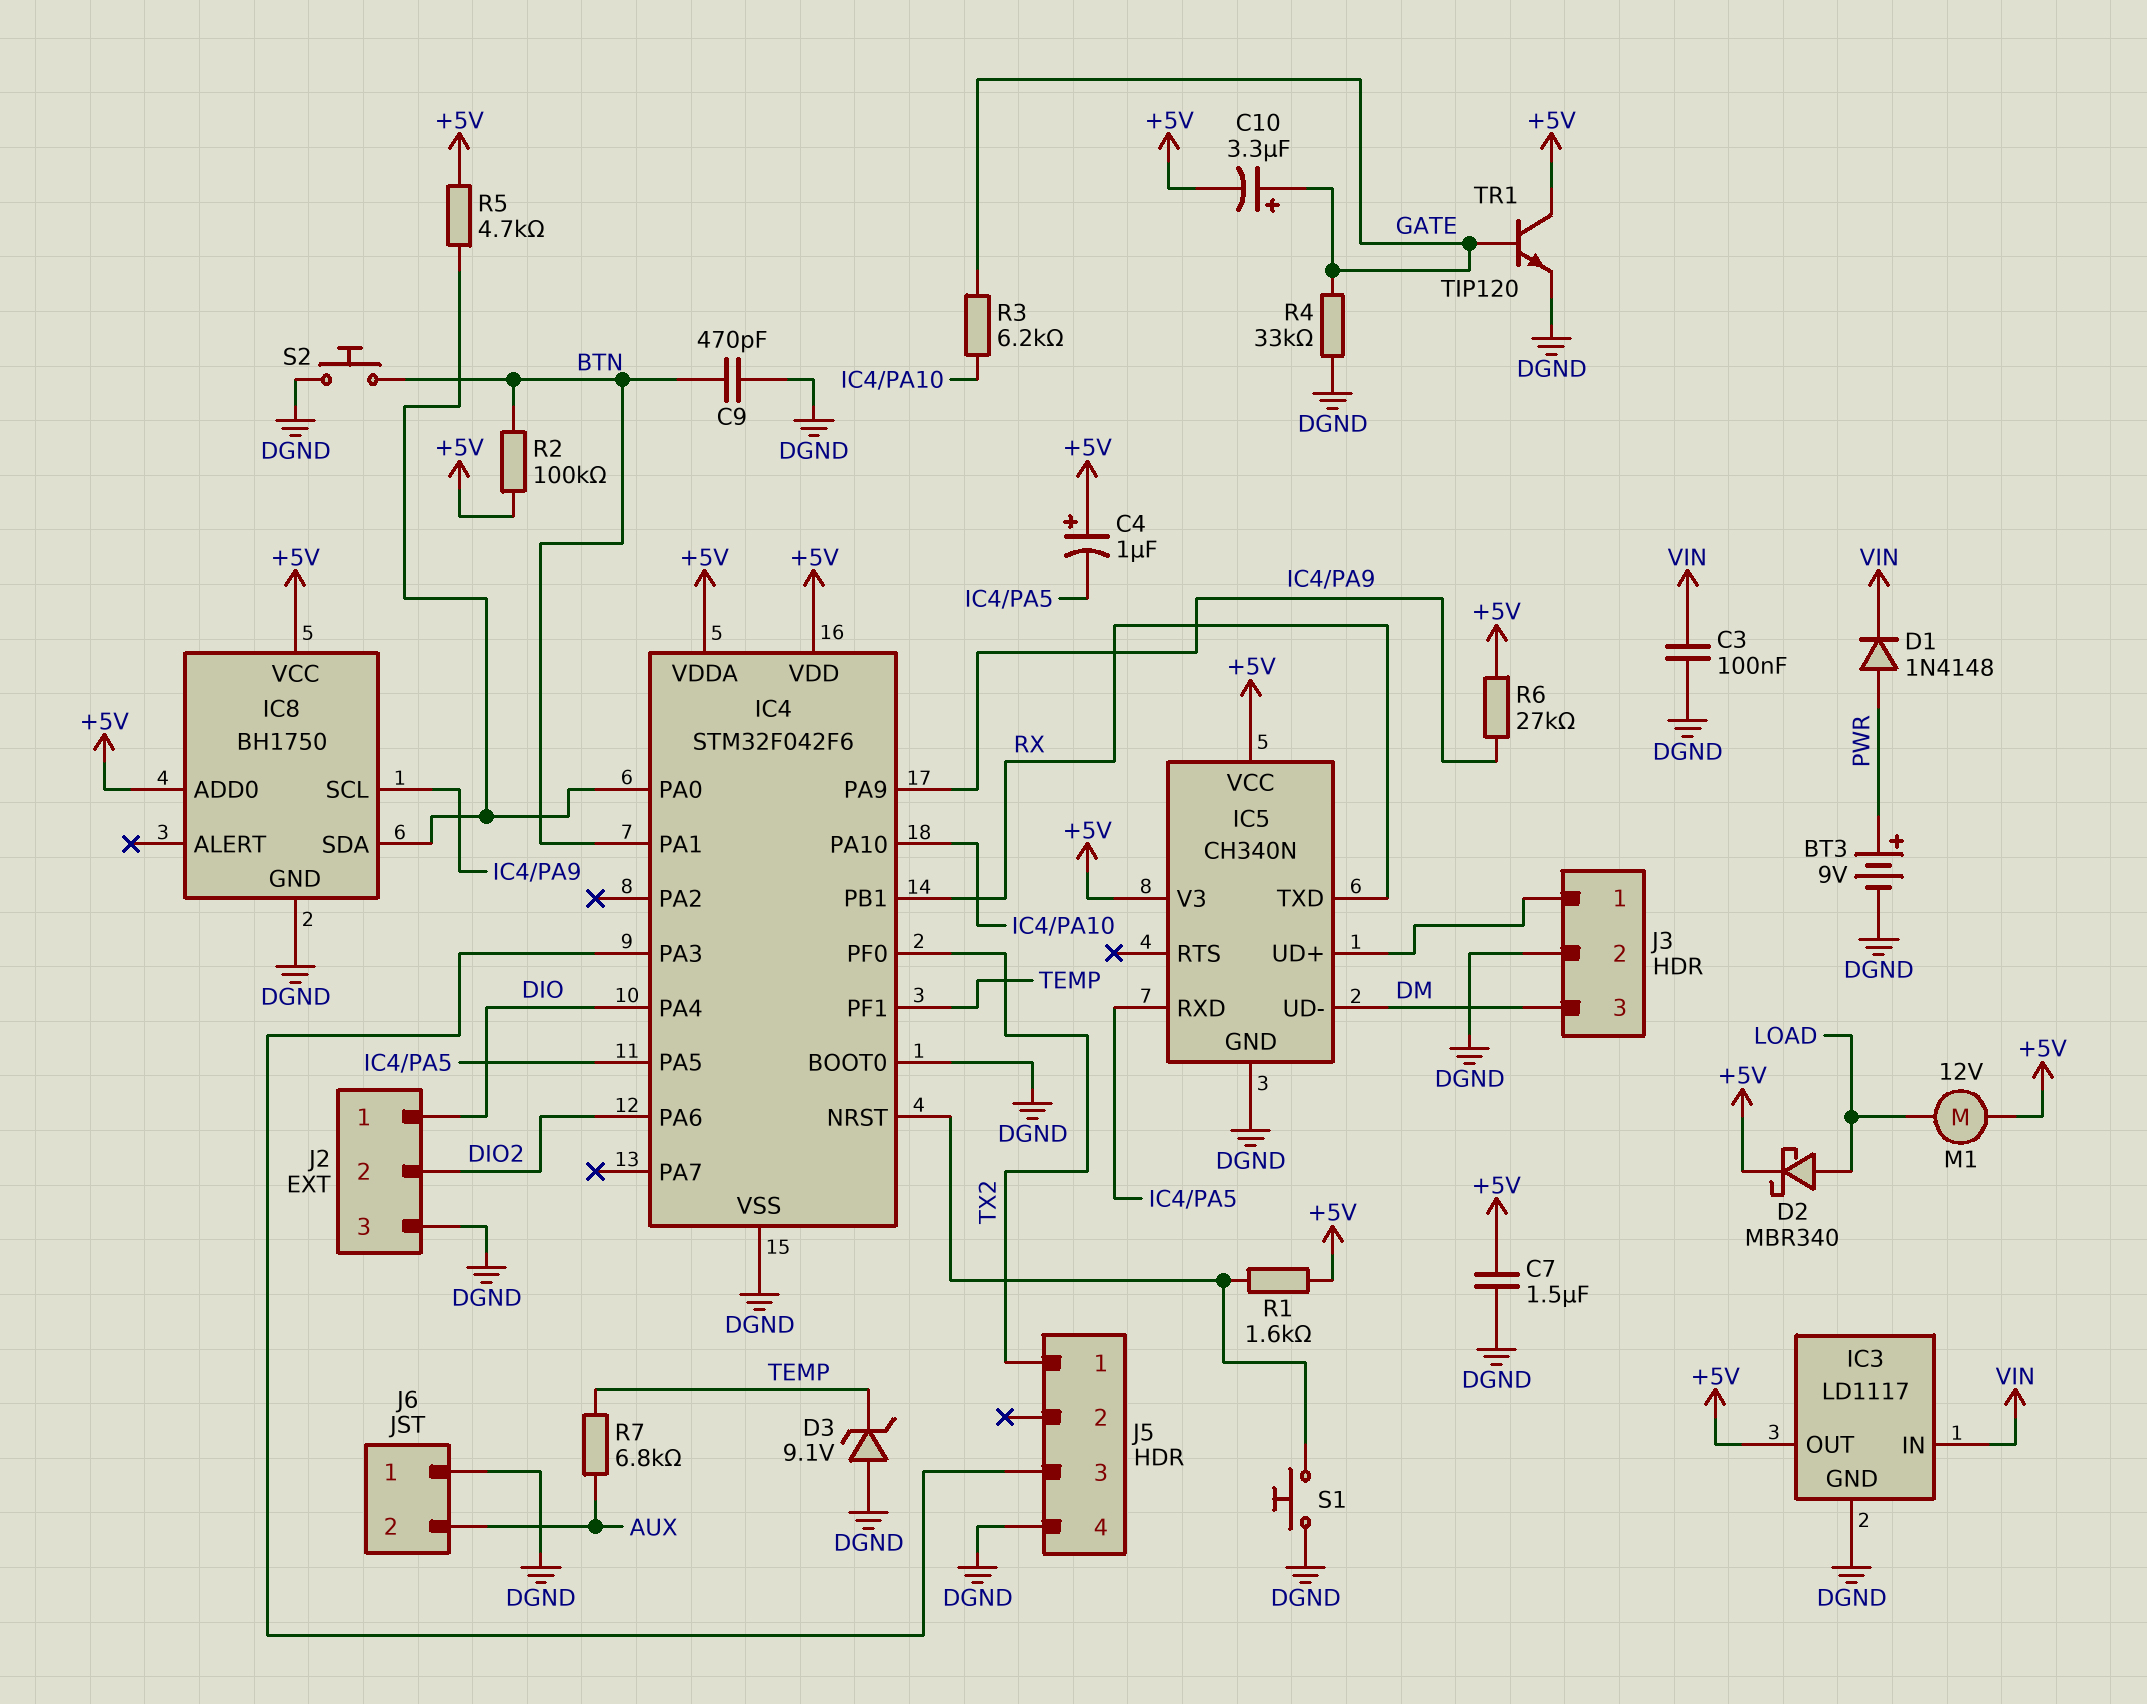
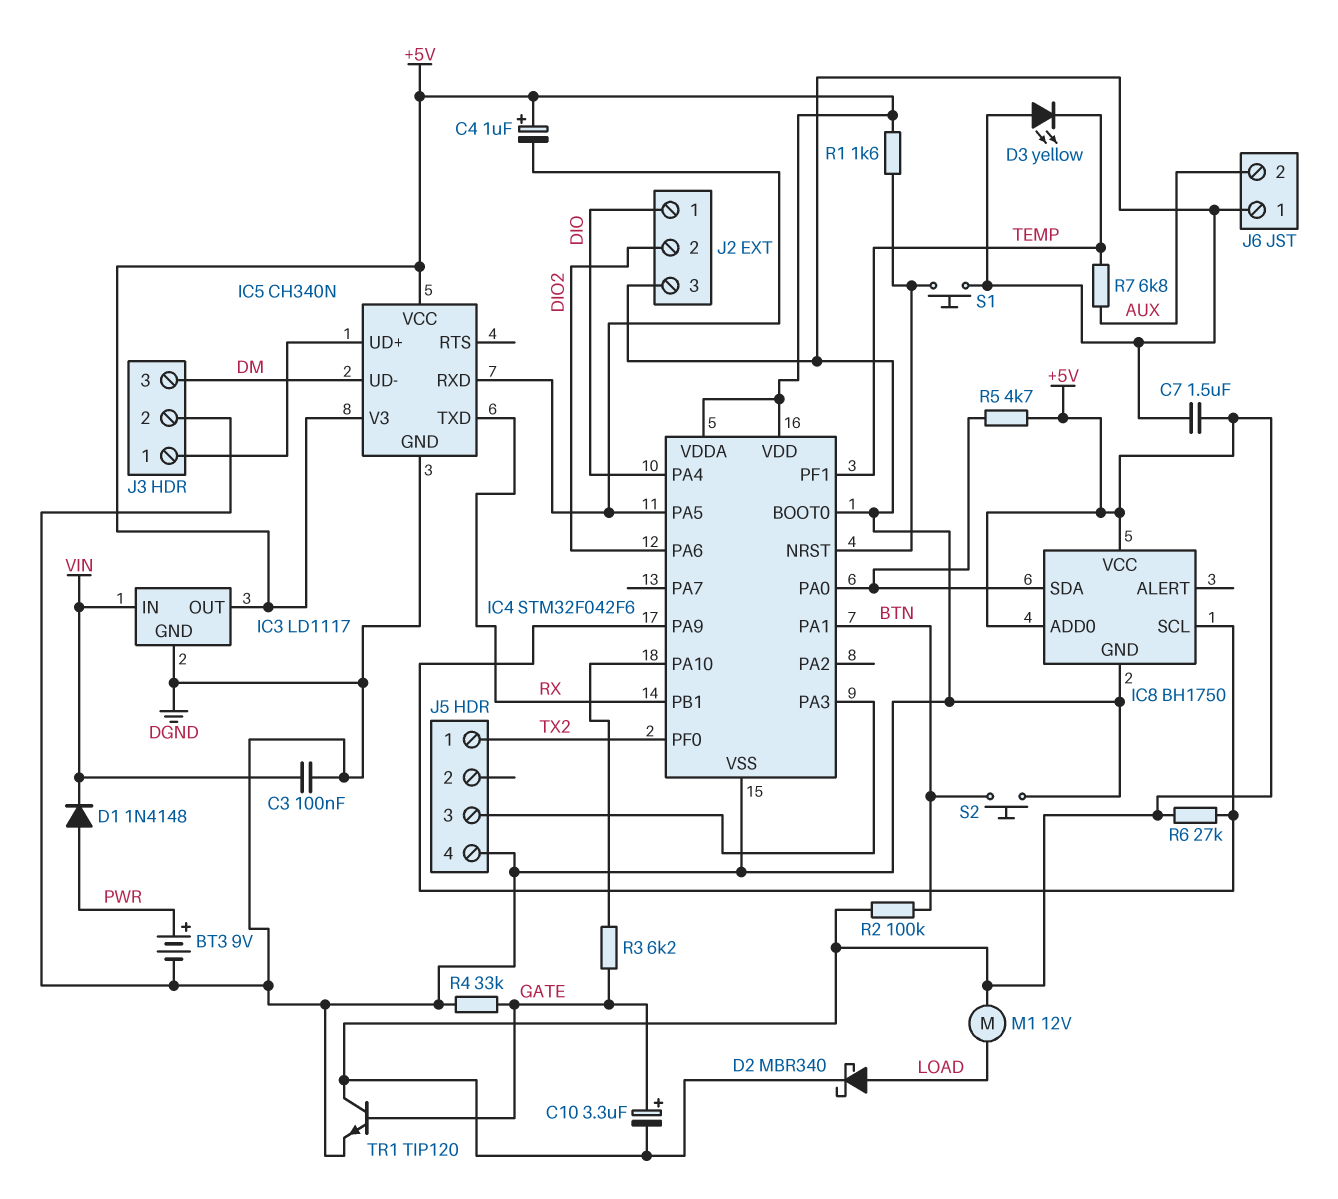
C9: 470pF (BTN, DGND) -> none
D3: zener 9.1V (A DGND, K TEMP) -> LED yellow (A DGND, K TEMP)

